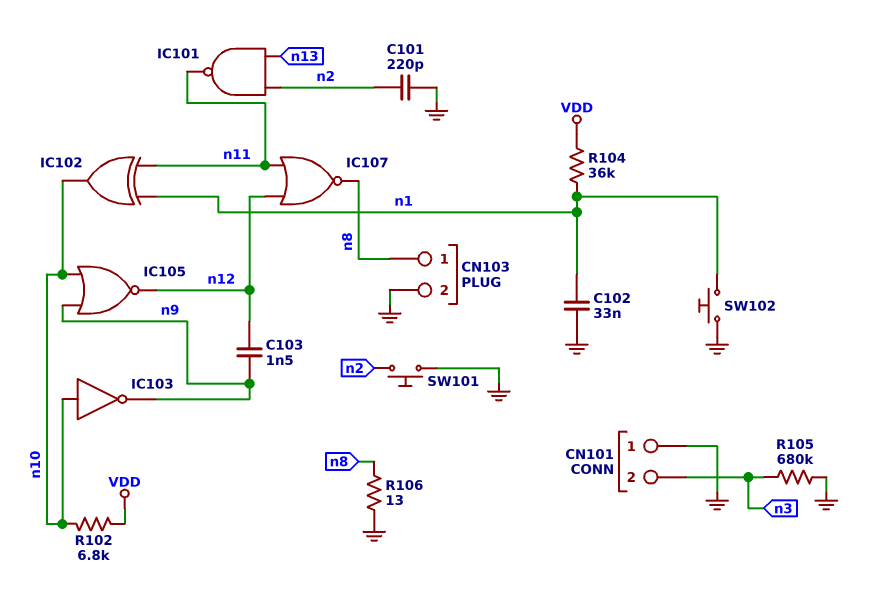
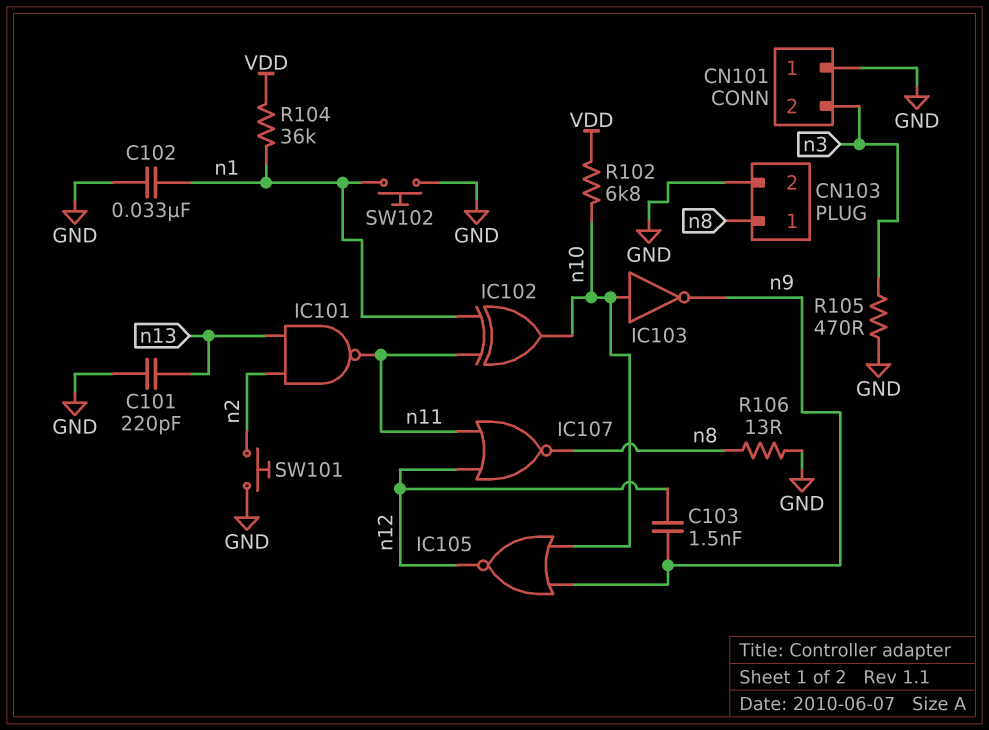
C101: 220pF (GND, n2) -> 220pF (GND, n13)
R105: 680k (GND, n3) -> 470 (GND, n3)

